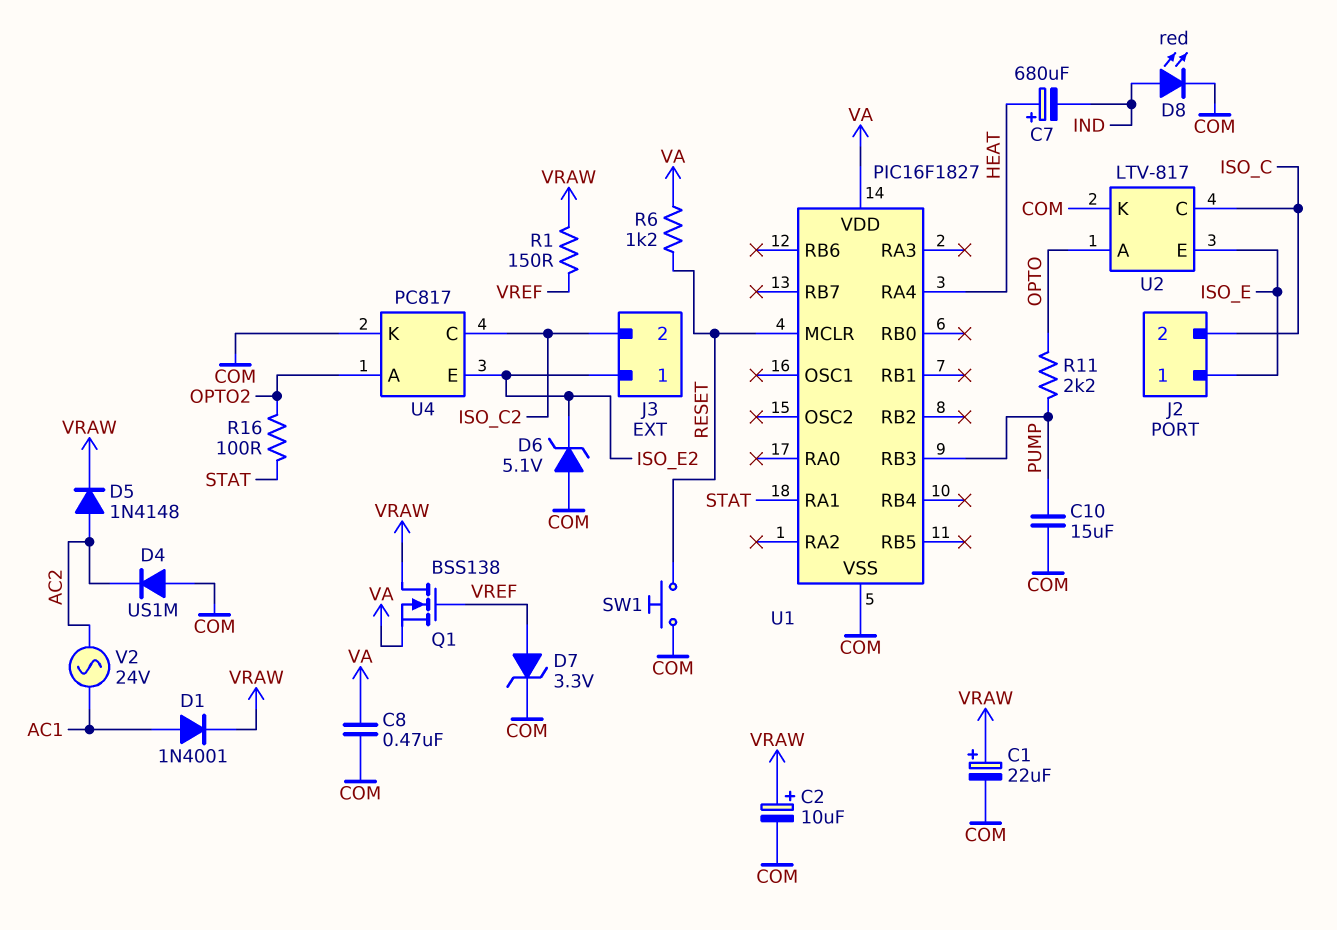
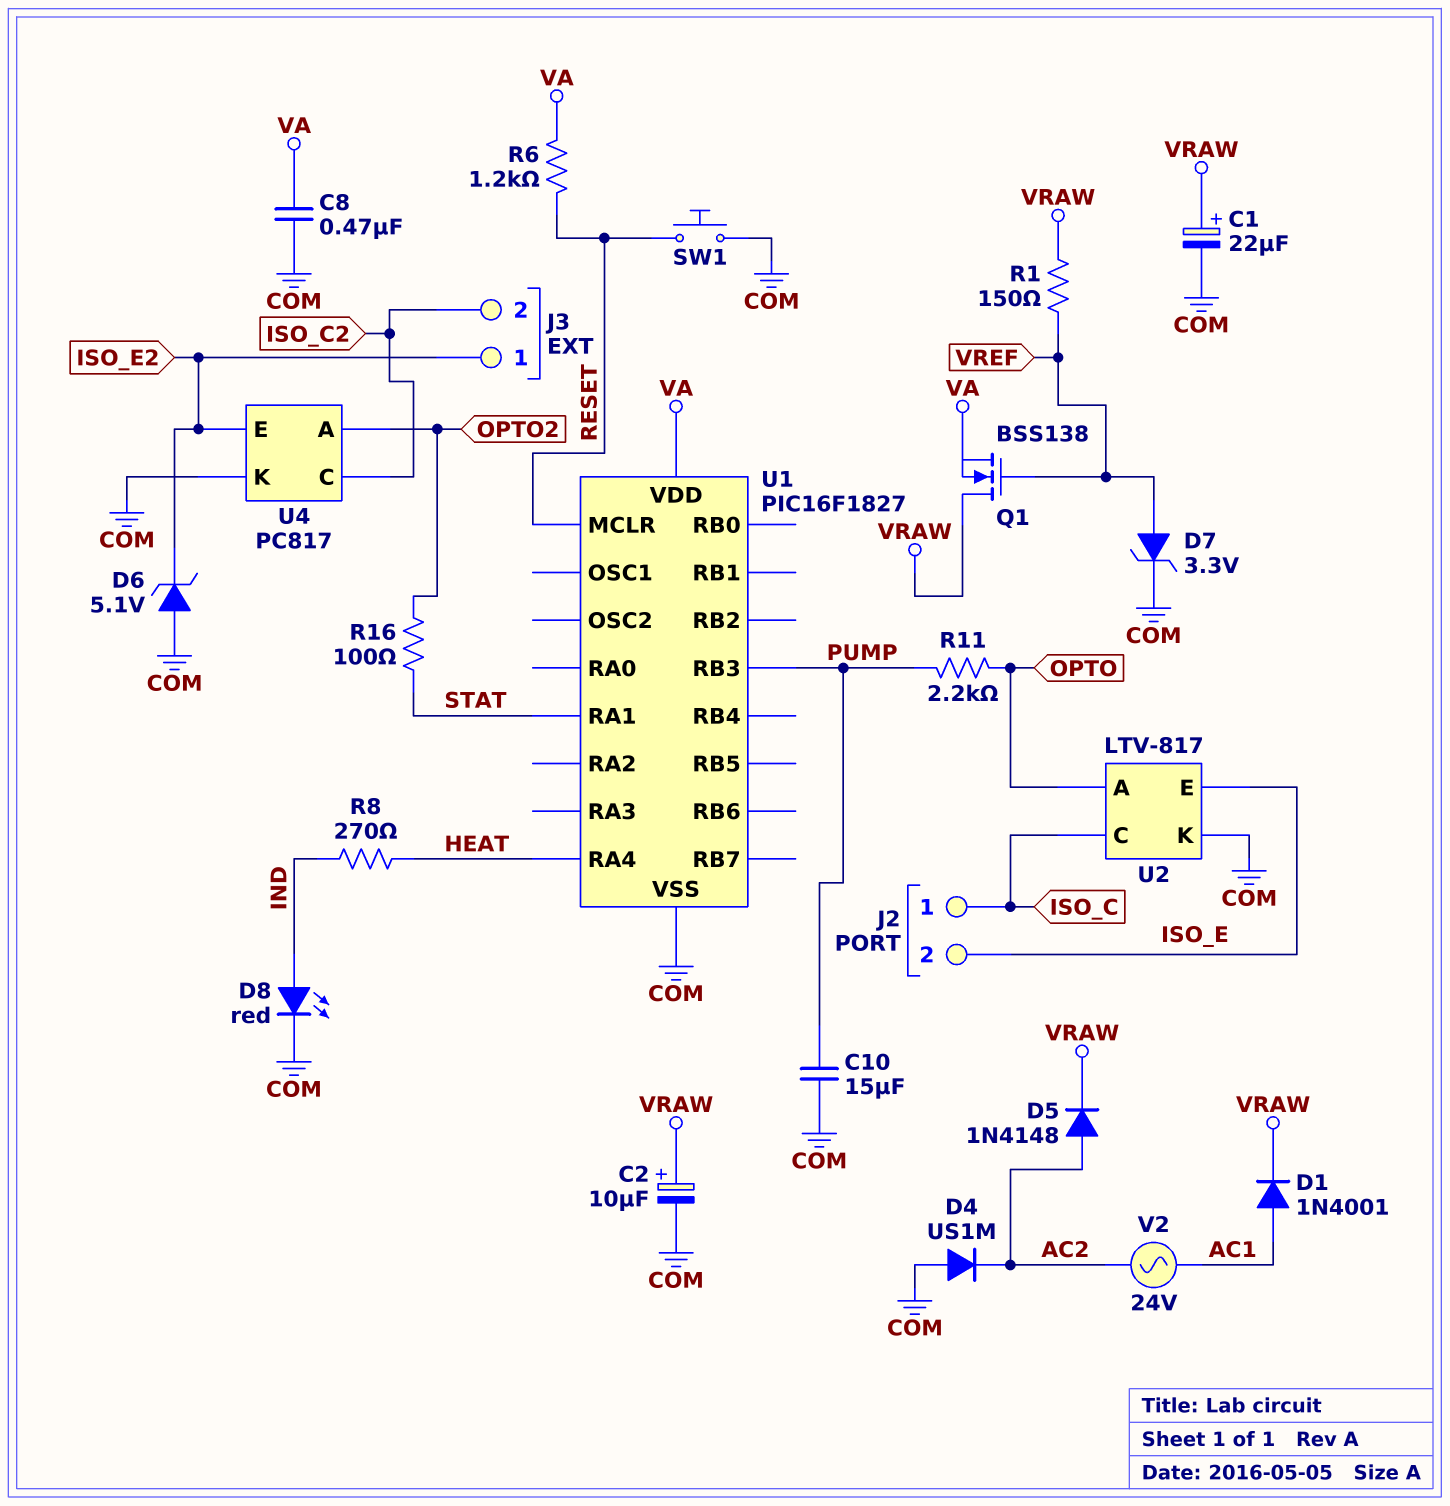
C7: 680uF (plus HEAT, minus IND) -> none
J2 pin 1: ISO_E -> ISO_C
J2 pin 2: ISO_C -> ISO_E
R8: none -> 270 (HEAT, IND)

